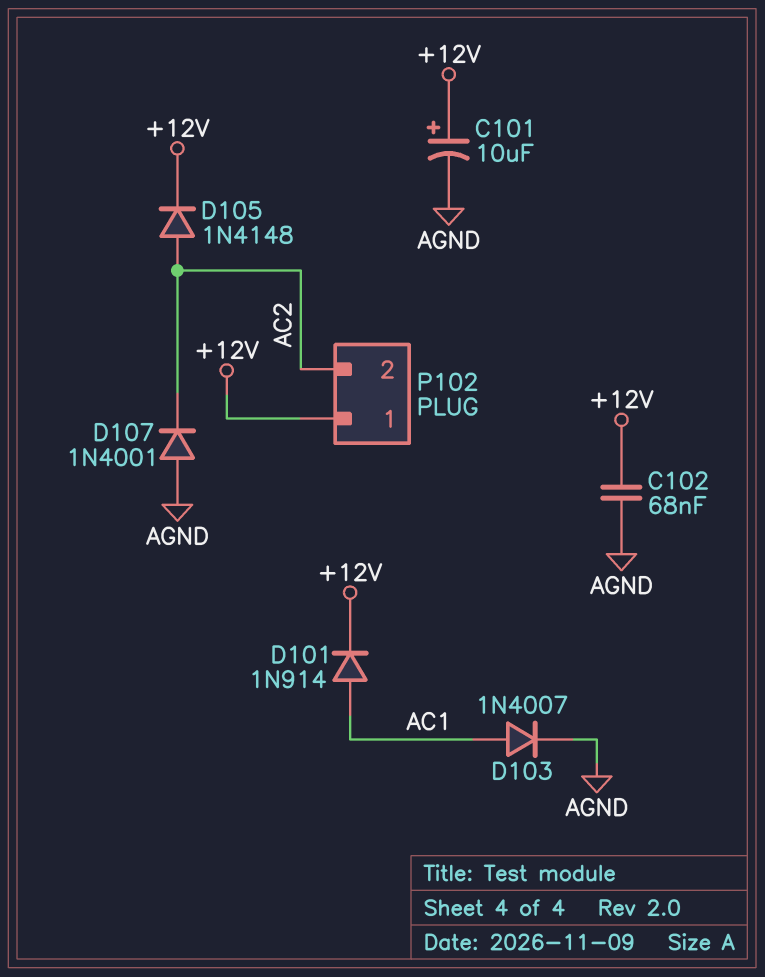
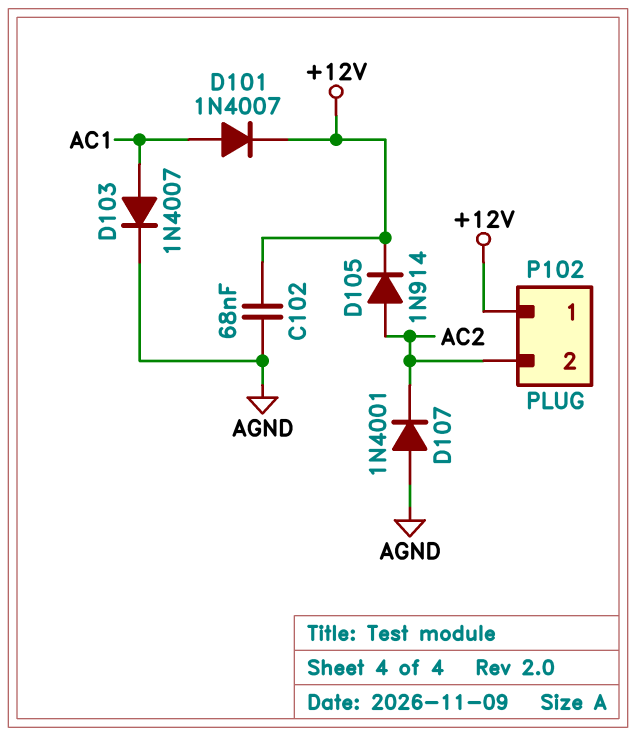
C101: 10uF (plus +12V, minus AGND) -> none
D101: diode 1N914 (A AC1, K +12V) -> diode 1N4007 (A AC1, K +12V)
D105: diode 1N4148 (A AC2, K +12V) -> diode 1N914 (A AC2, K +12V)

